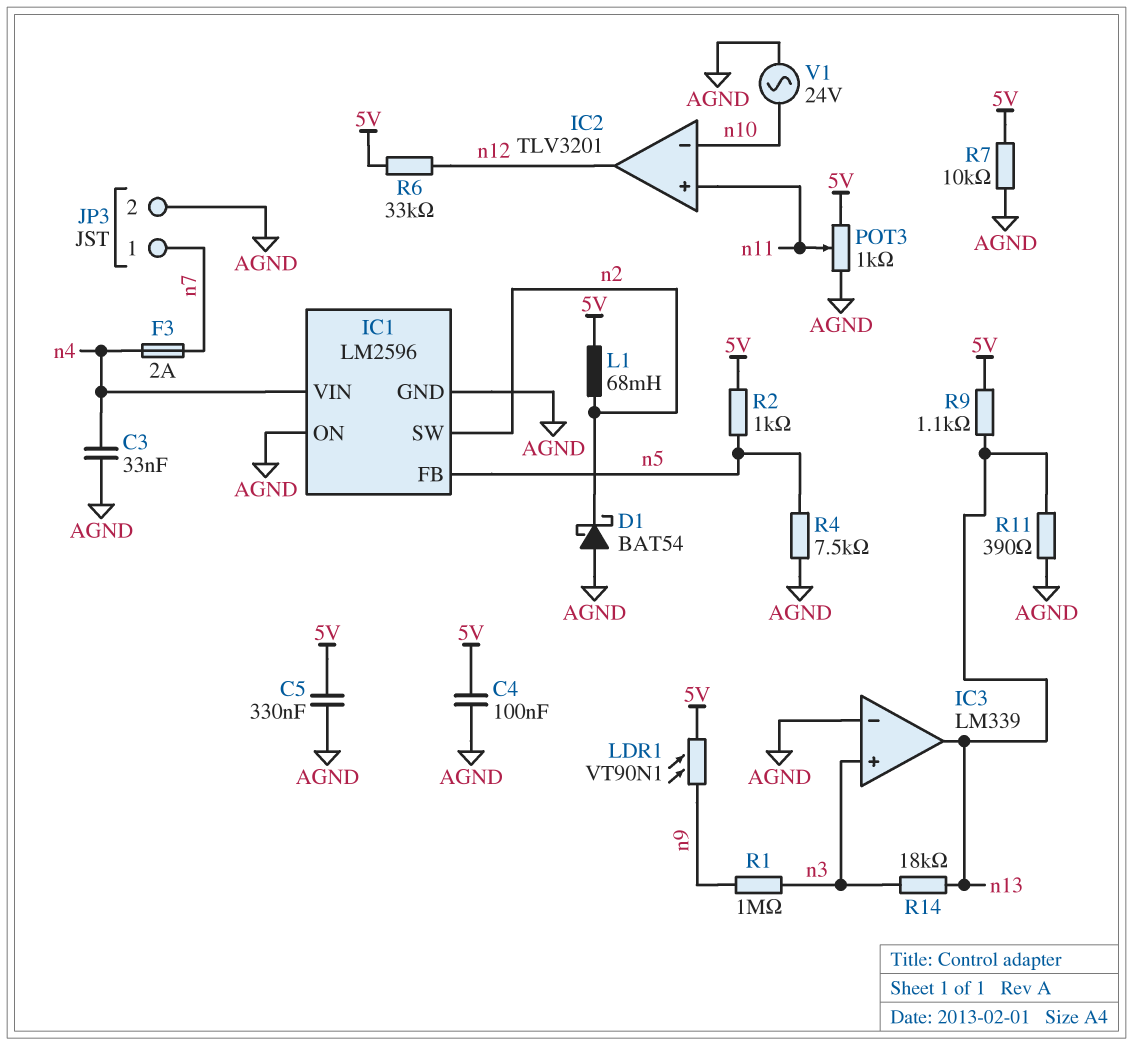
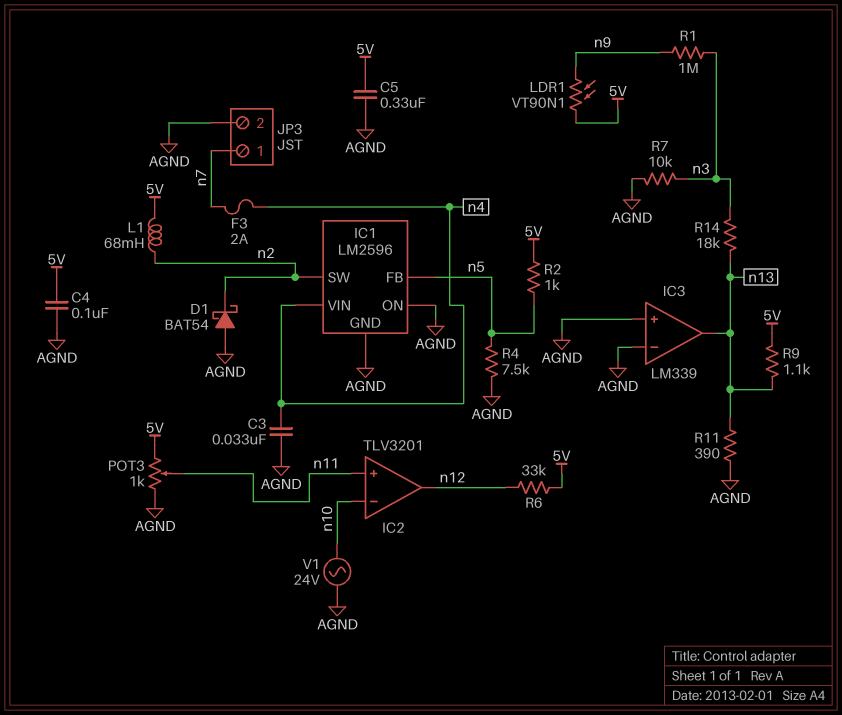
IC3 pin in+: n3 -> AGND
R7: 10k (5V, AGND) -> 10k (AGND, n3)

